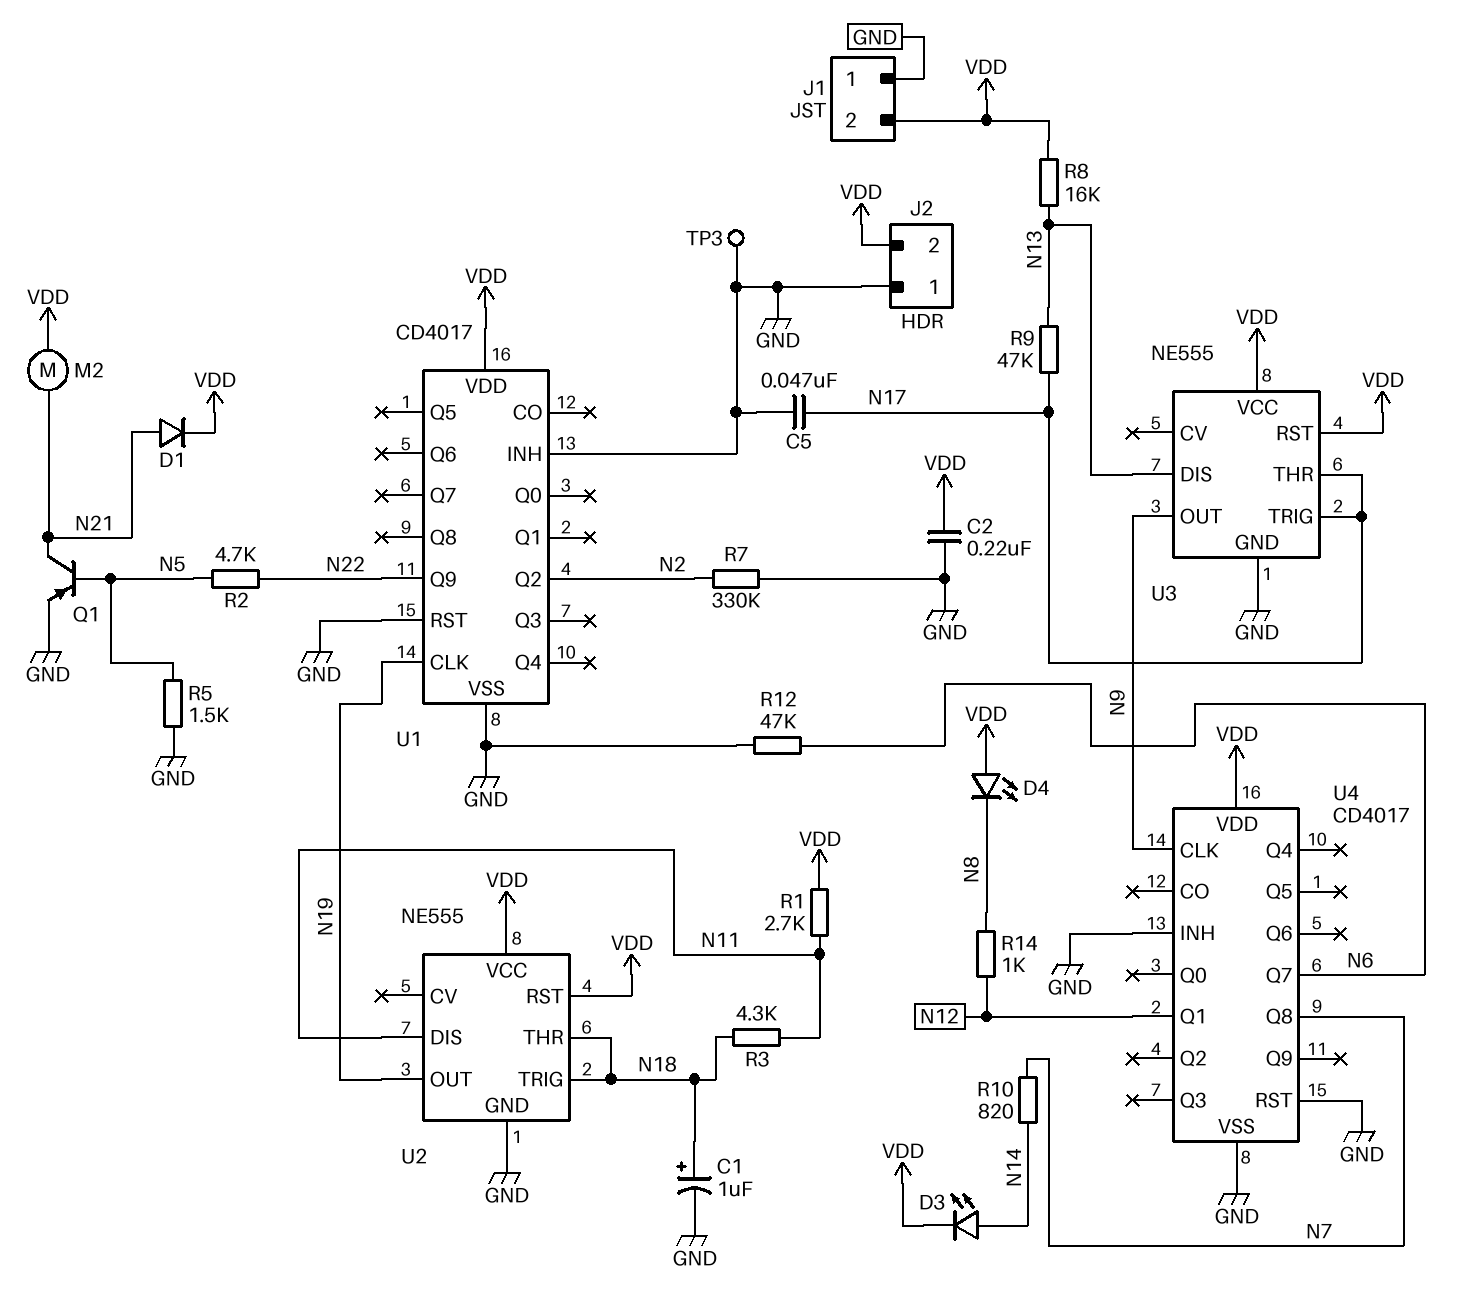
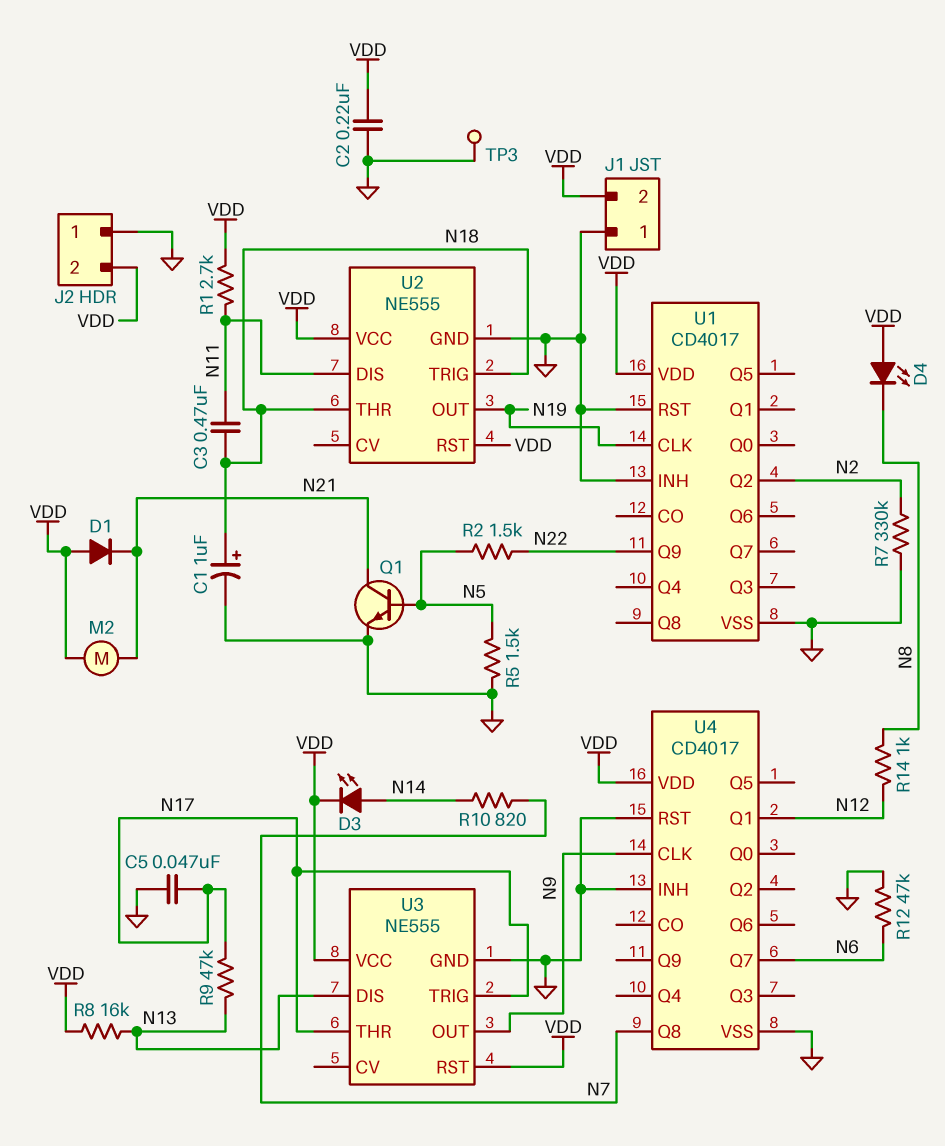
C3: none -> 470nF (N11, N18)
D1: diode (A N21, K VDD) -> diode (A VDD, K N21)
Q1: PNP (B N5, C N21, E GND) -> NPN (B N5, C N21, E GND)
R2: 4.7k (N5, N22) -> 1.5k (N5, N22)
R3: 4.3k (N11, N18) -> none

